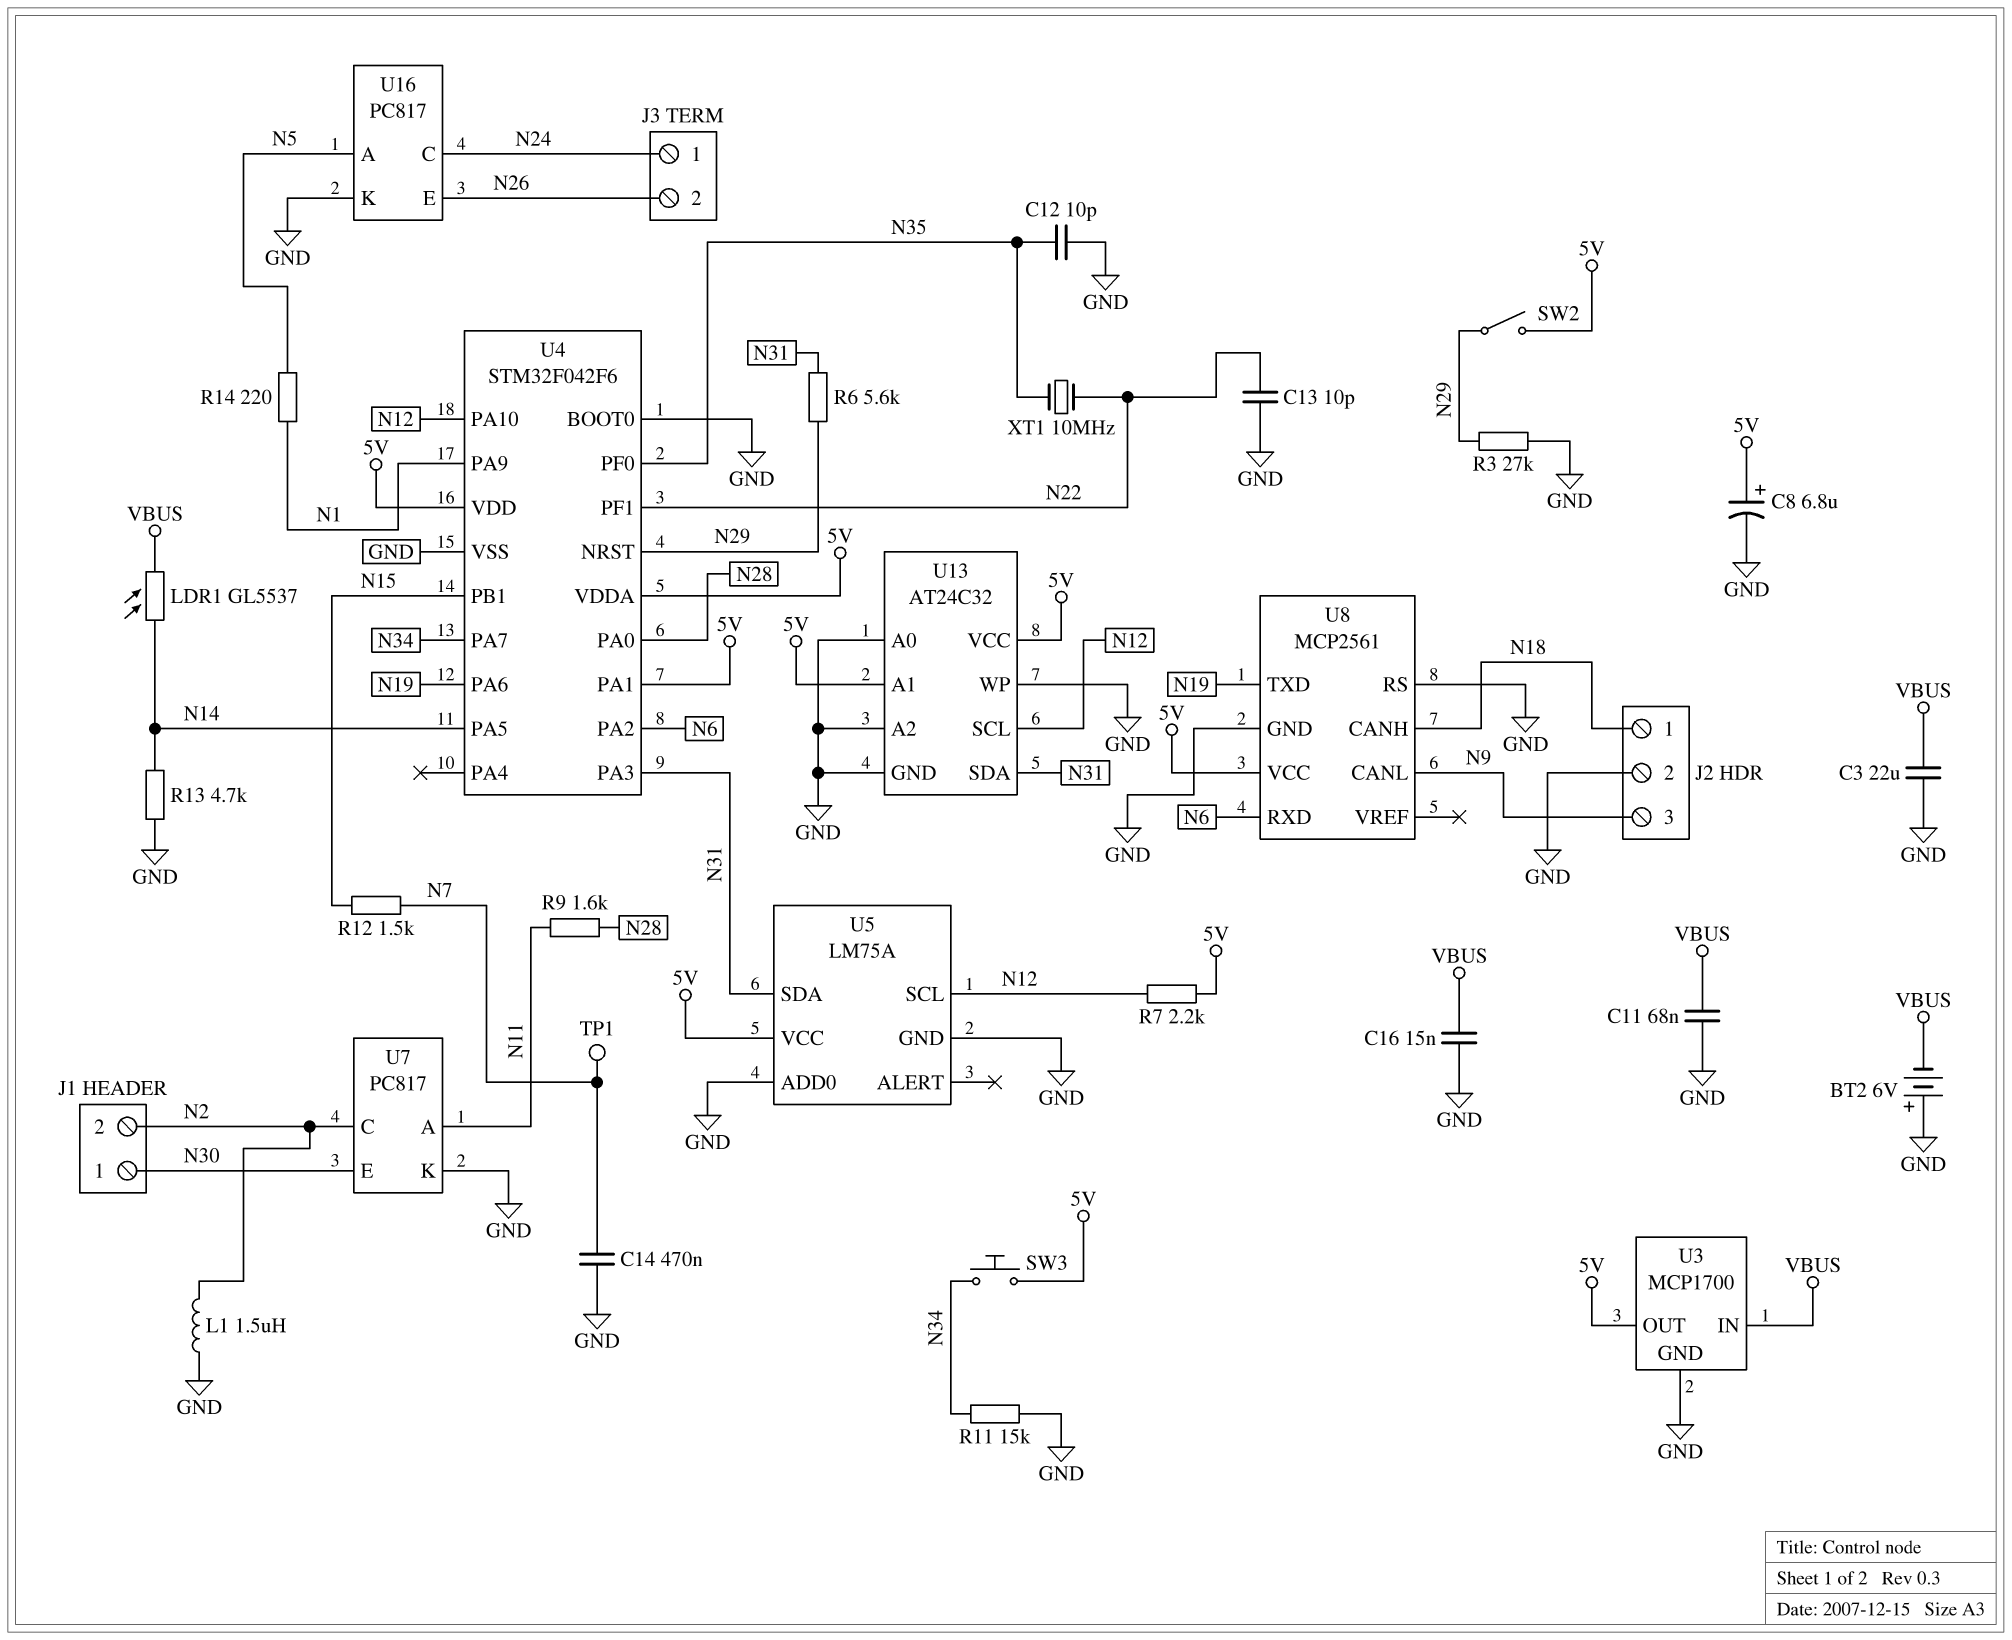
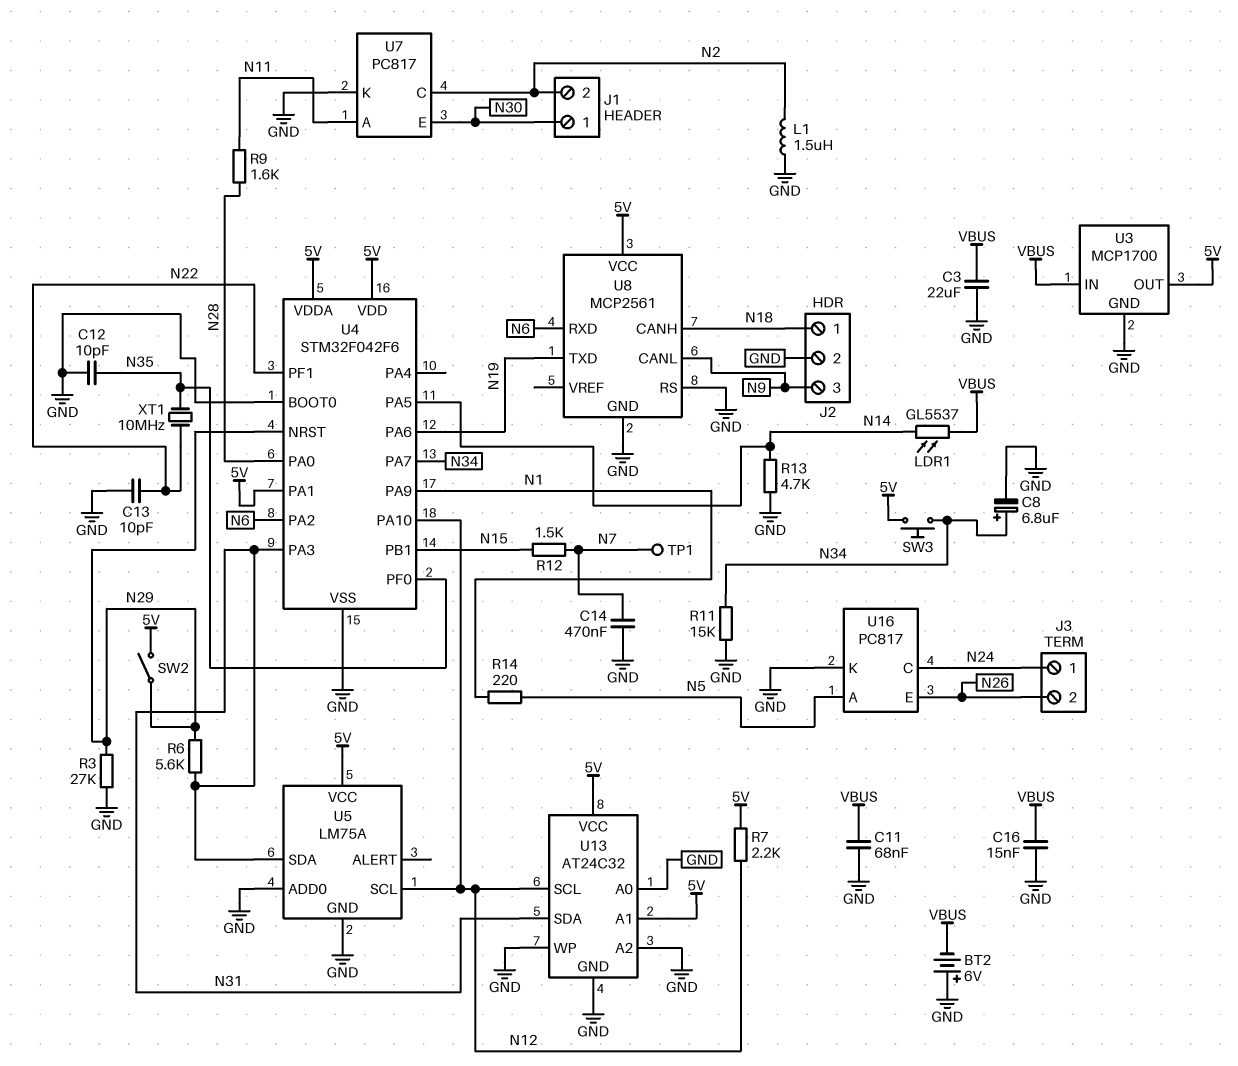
C8: 6.8uF (plus 5V, minus GND) -> 6.8uF (plus N34, minus GND)

